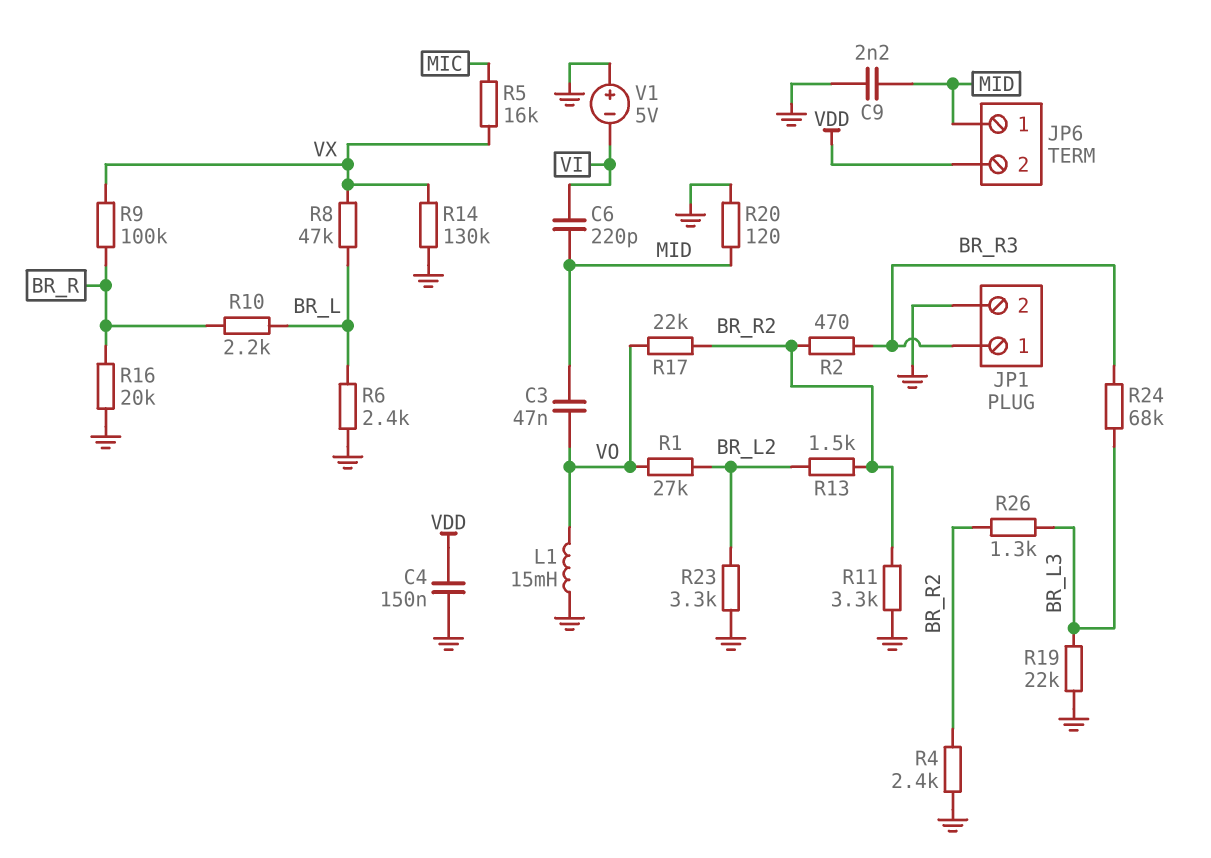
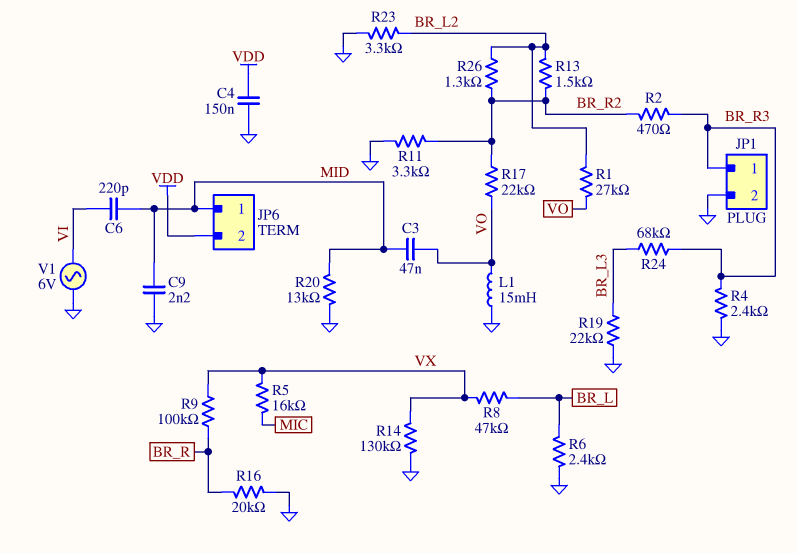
R4: 2.4k (BR_R2, GND) -> 2.4k (BR_R3, GND)
R10: 2.2k (BR_L, BR_R) -> none
R20: 120 (GND, MID) -> 13k (GND, MID)
R26: 1.3k (BR_L3, BR_R2) -> 1.3k (BR_L2, BR_R2)
V1: 5V (plus GND, minus VI) -> AC 6V (GND, VI)

